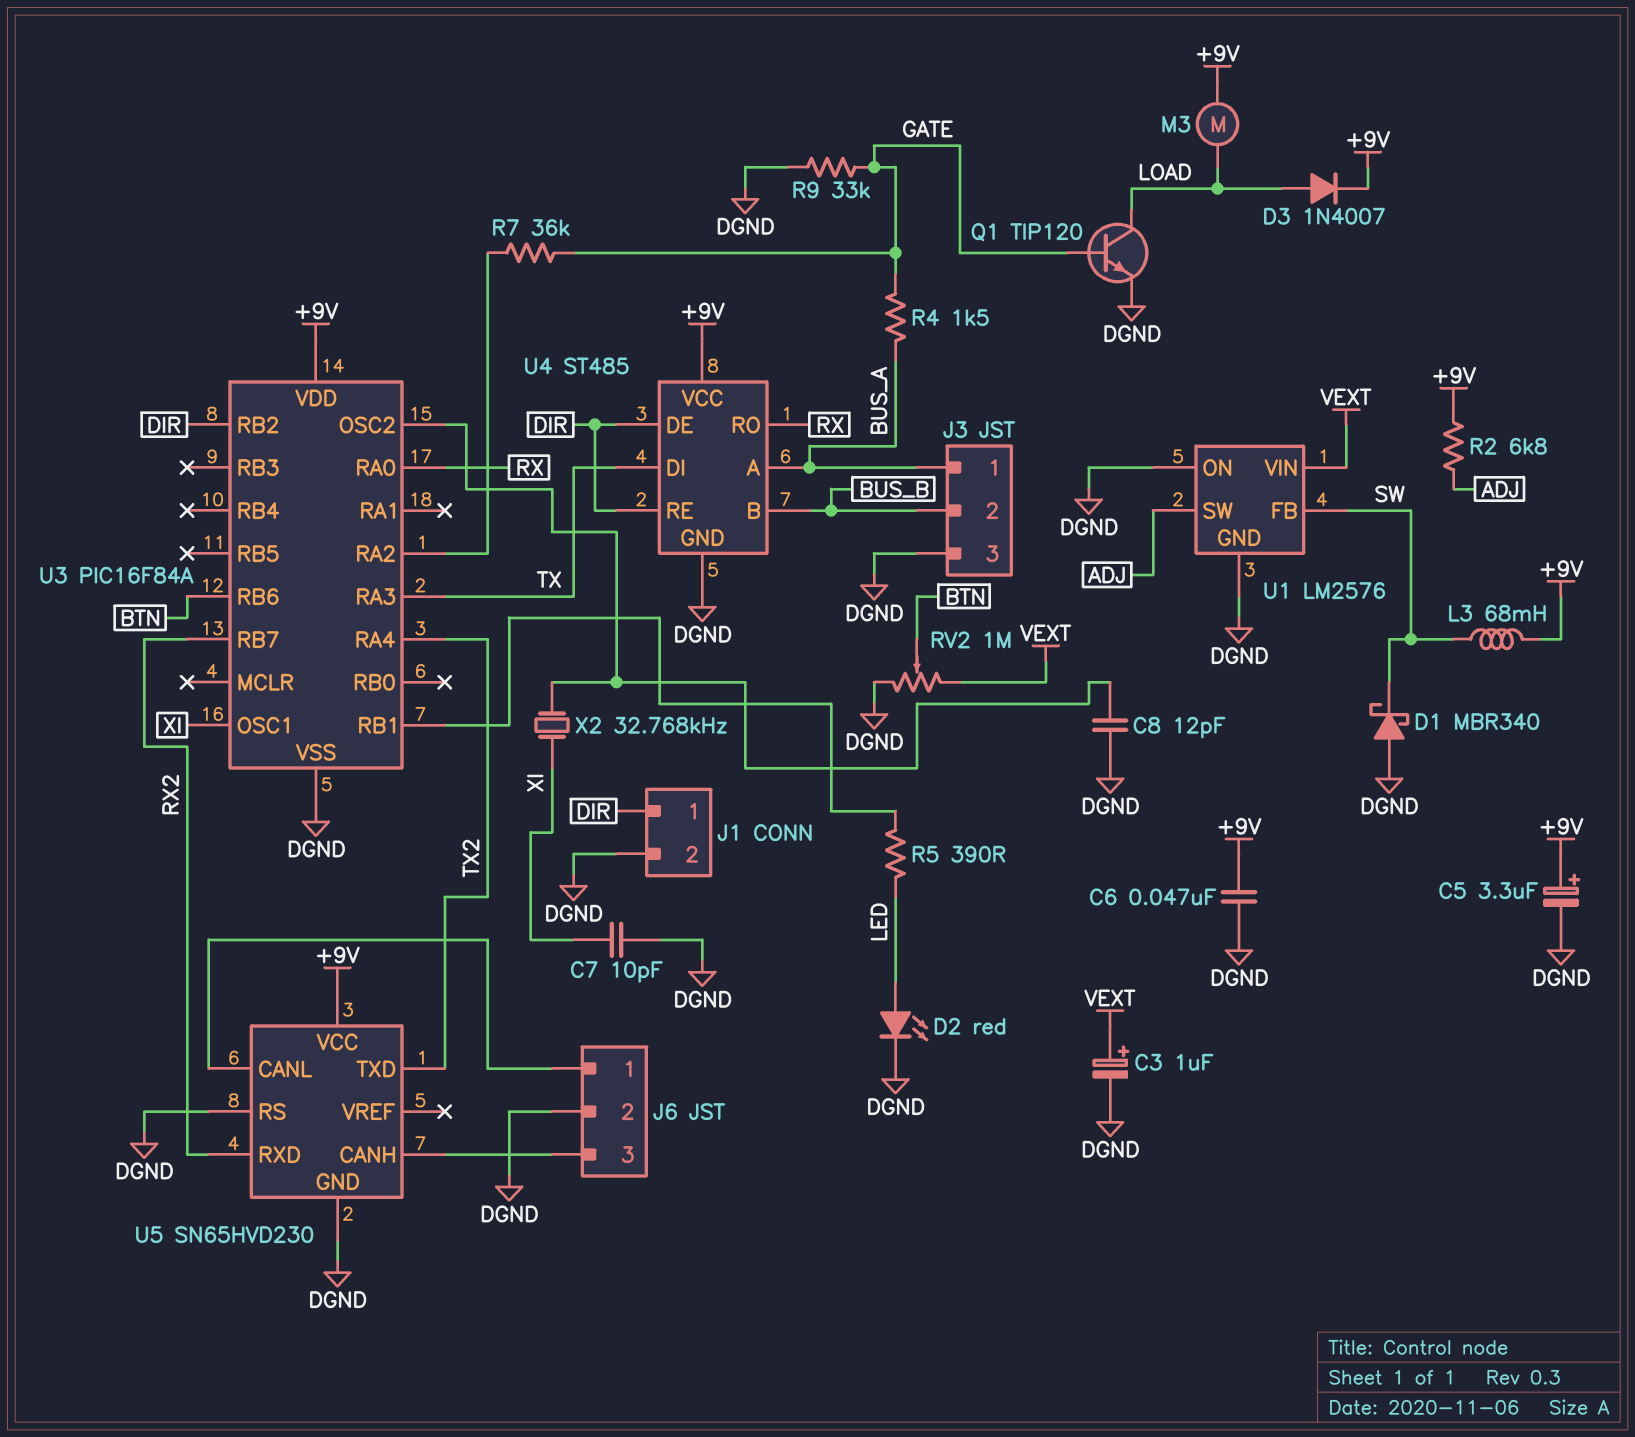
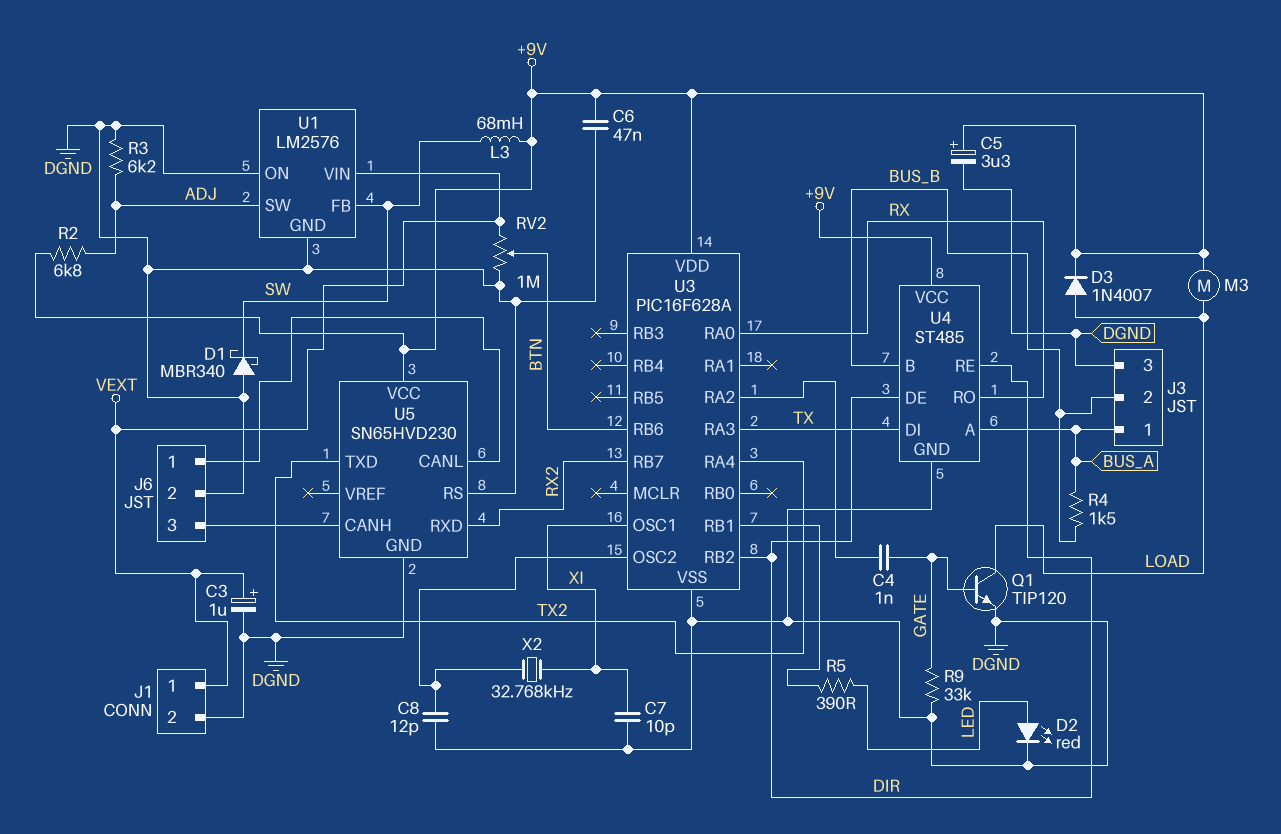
C4: none -> 1nF (GATE, U3/RA2)
J1 pin 1: DIR -> VEXT
R3: none -> 6.2k (ADJ, DGND)
R4: 1.5k (BUS_A, GATE) -> 1.5k (BUS_A, BUS_B)
R7: 36k (GATE, U3/RA2) -> none
U3: PIC16F84A -> PIC16F628A

